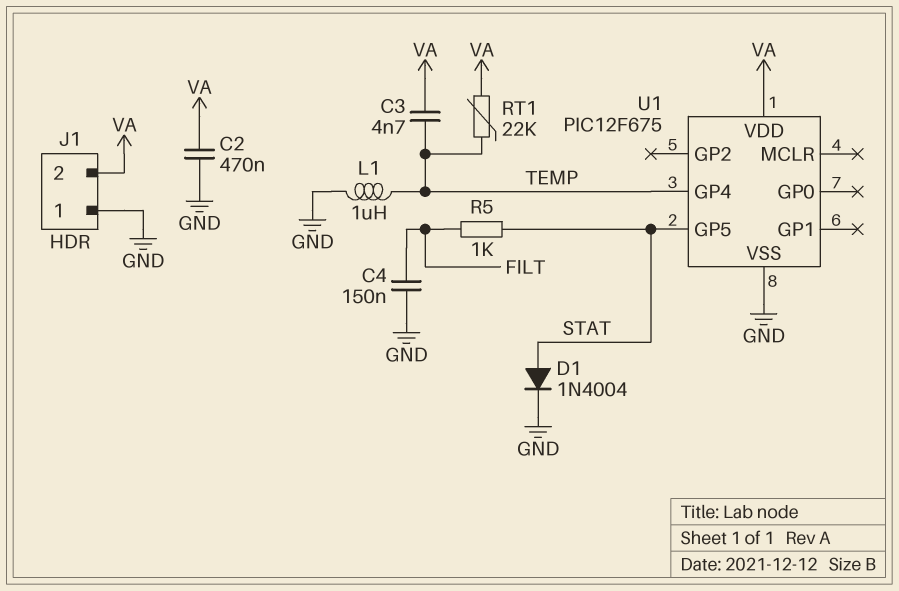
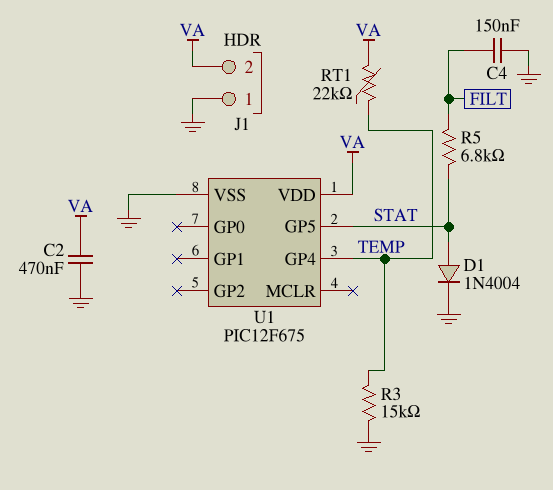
C3: 4.7nF (TEMP, VA) -> none
L1: 1uH (GND, TEMP) -> none
R3: none -> 15k (GND, TEMP)
R5: 1k (FILT, STAT) -> 6.8k (FILT, STAT)

